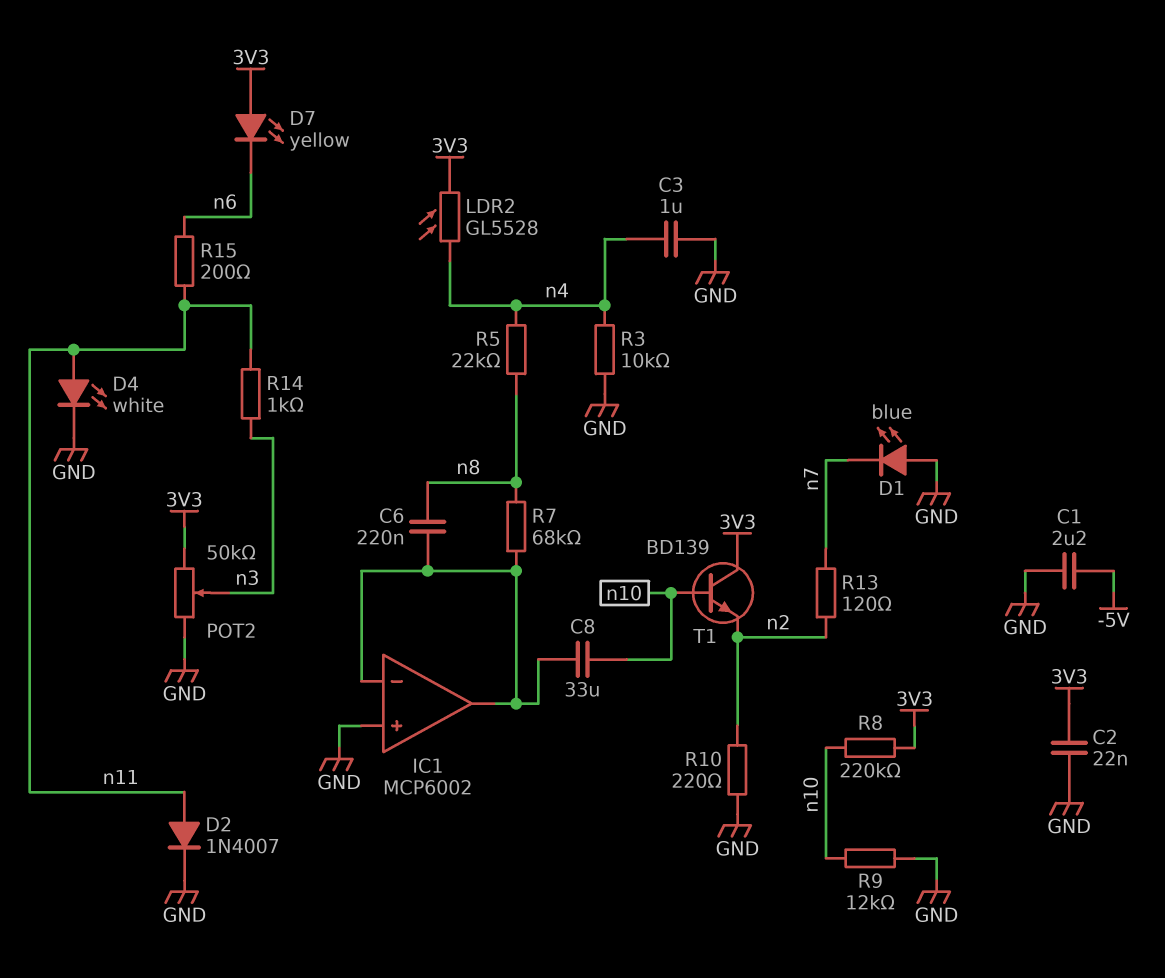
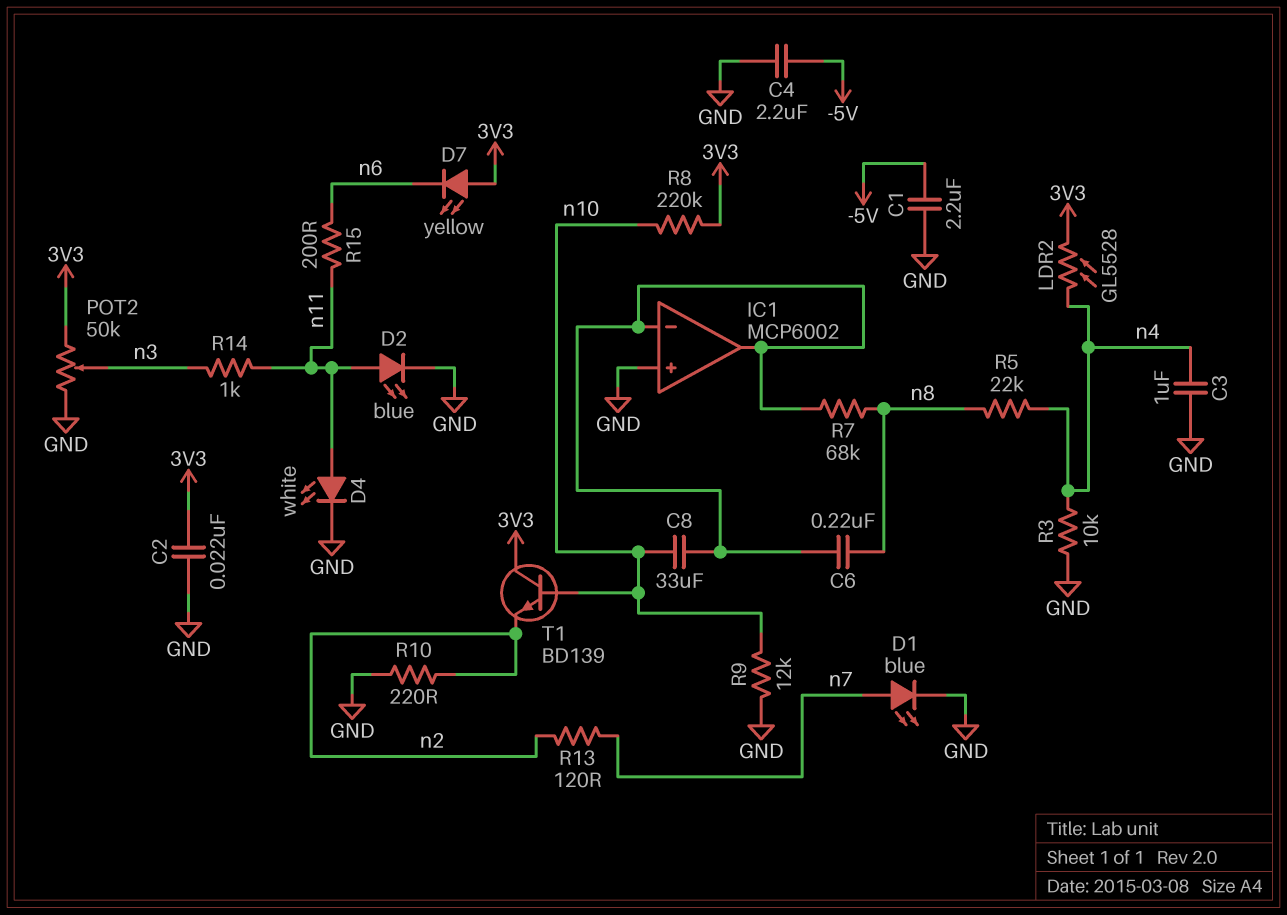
C4: none -> 2.2uF (-5V, GND)
D1: LED blue (A GND, K n7) -> LED blue (A n7, K GND)
D2: diode 1N4007 (A n11, K GND) -> LED blue (A n11, K GND)

